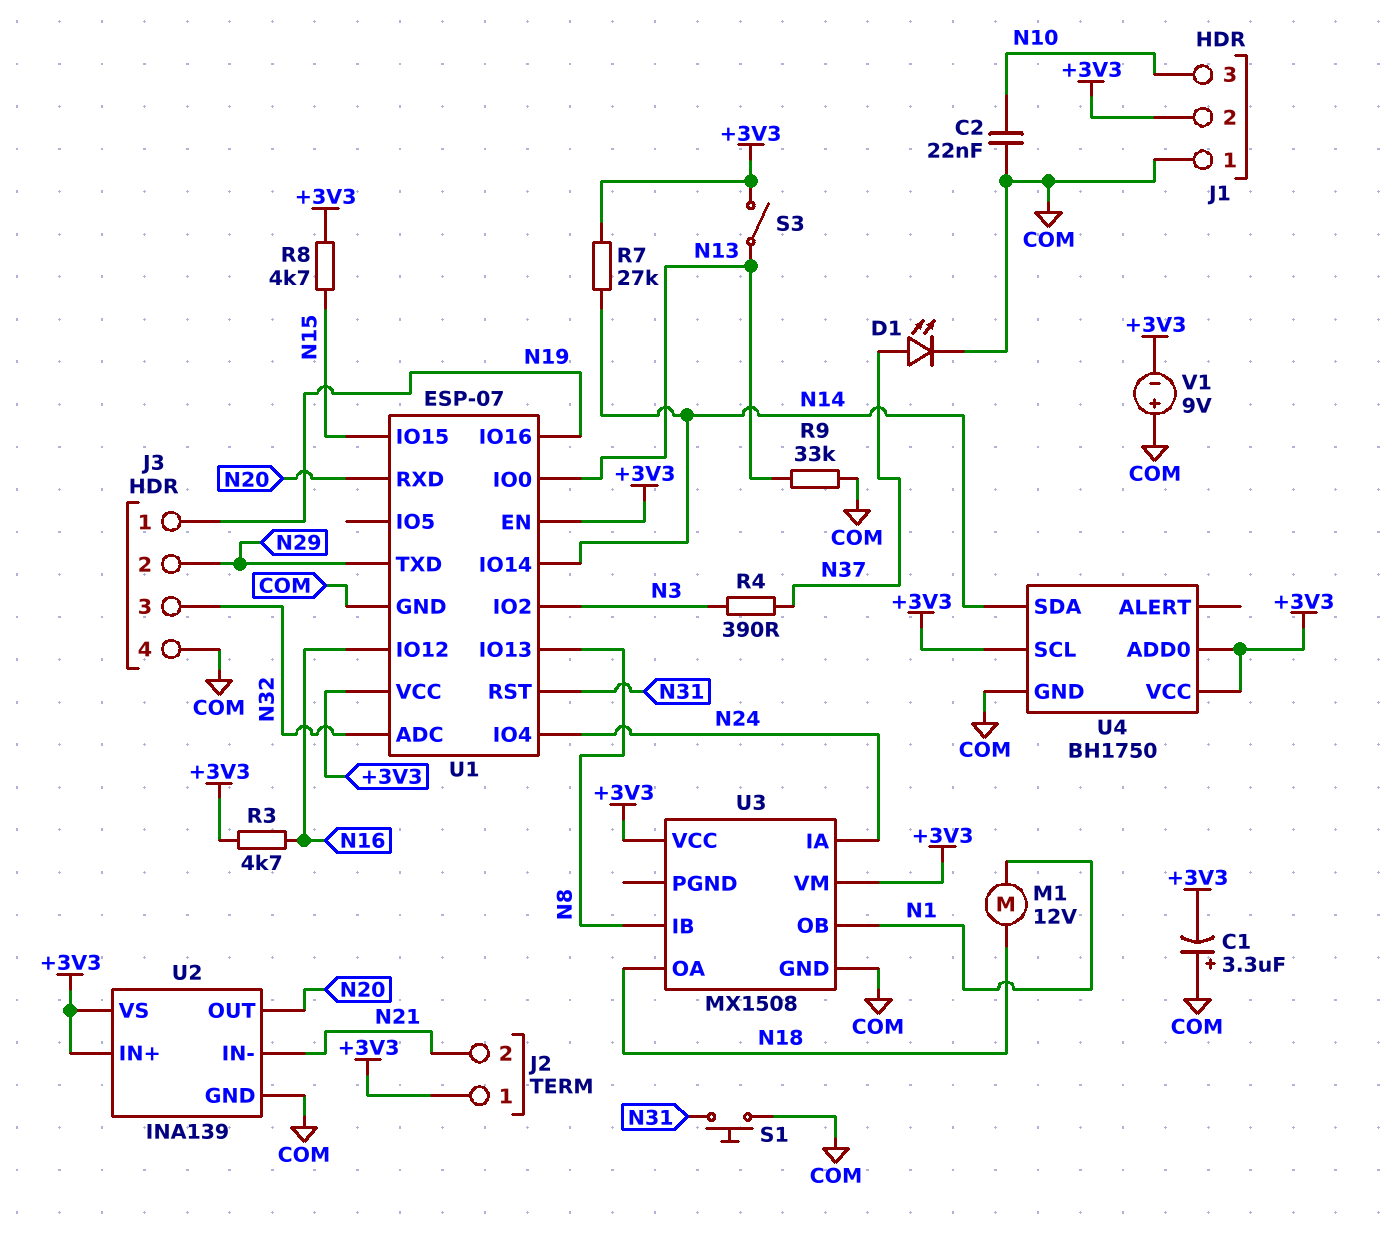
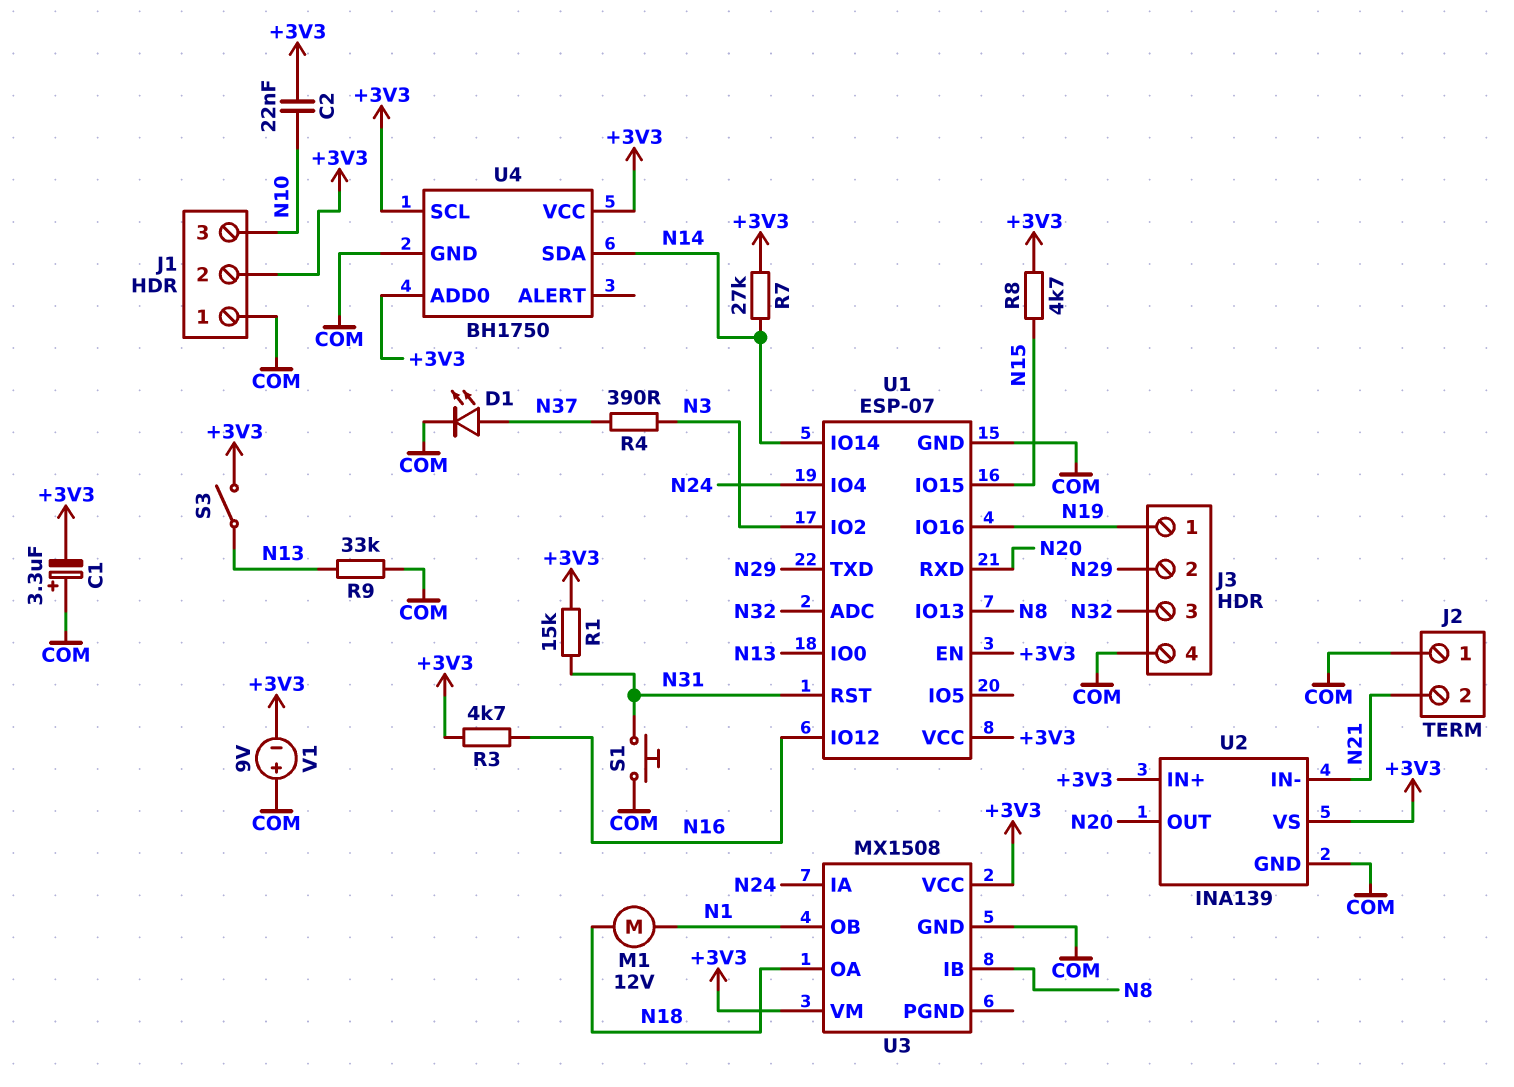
C2: 22nF (COM, N10) -> 22nF (+3V3, N10)
J2 pin 1: +3V3 -> COM
R1: none -> 15k (+3V3, N31)

